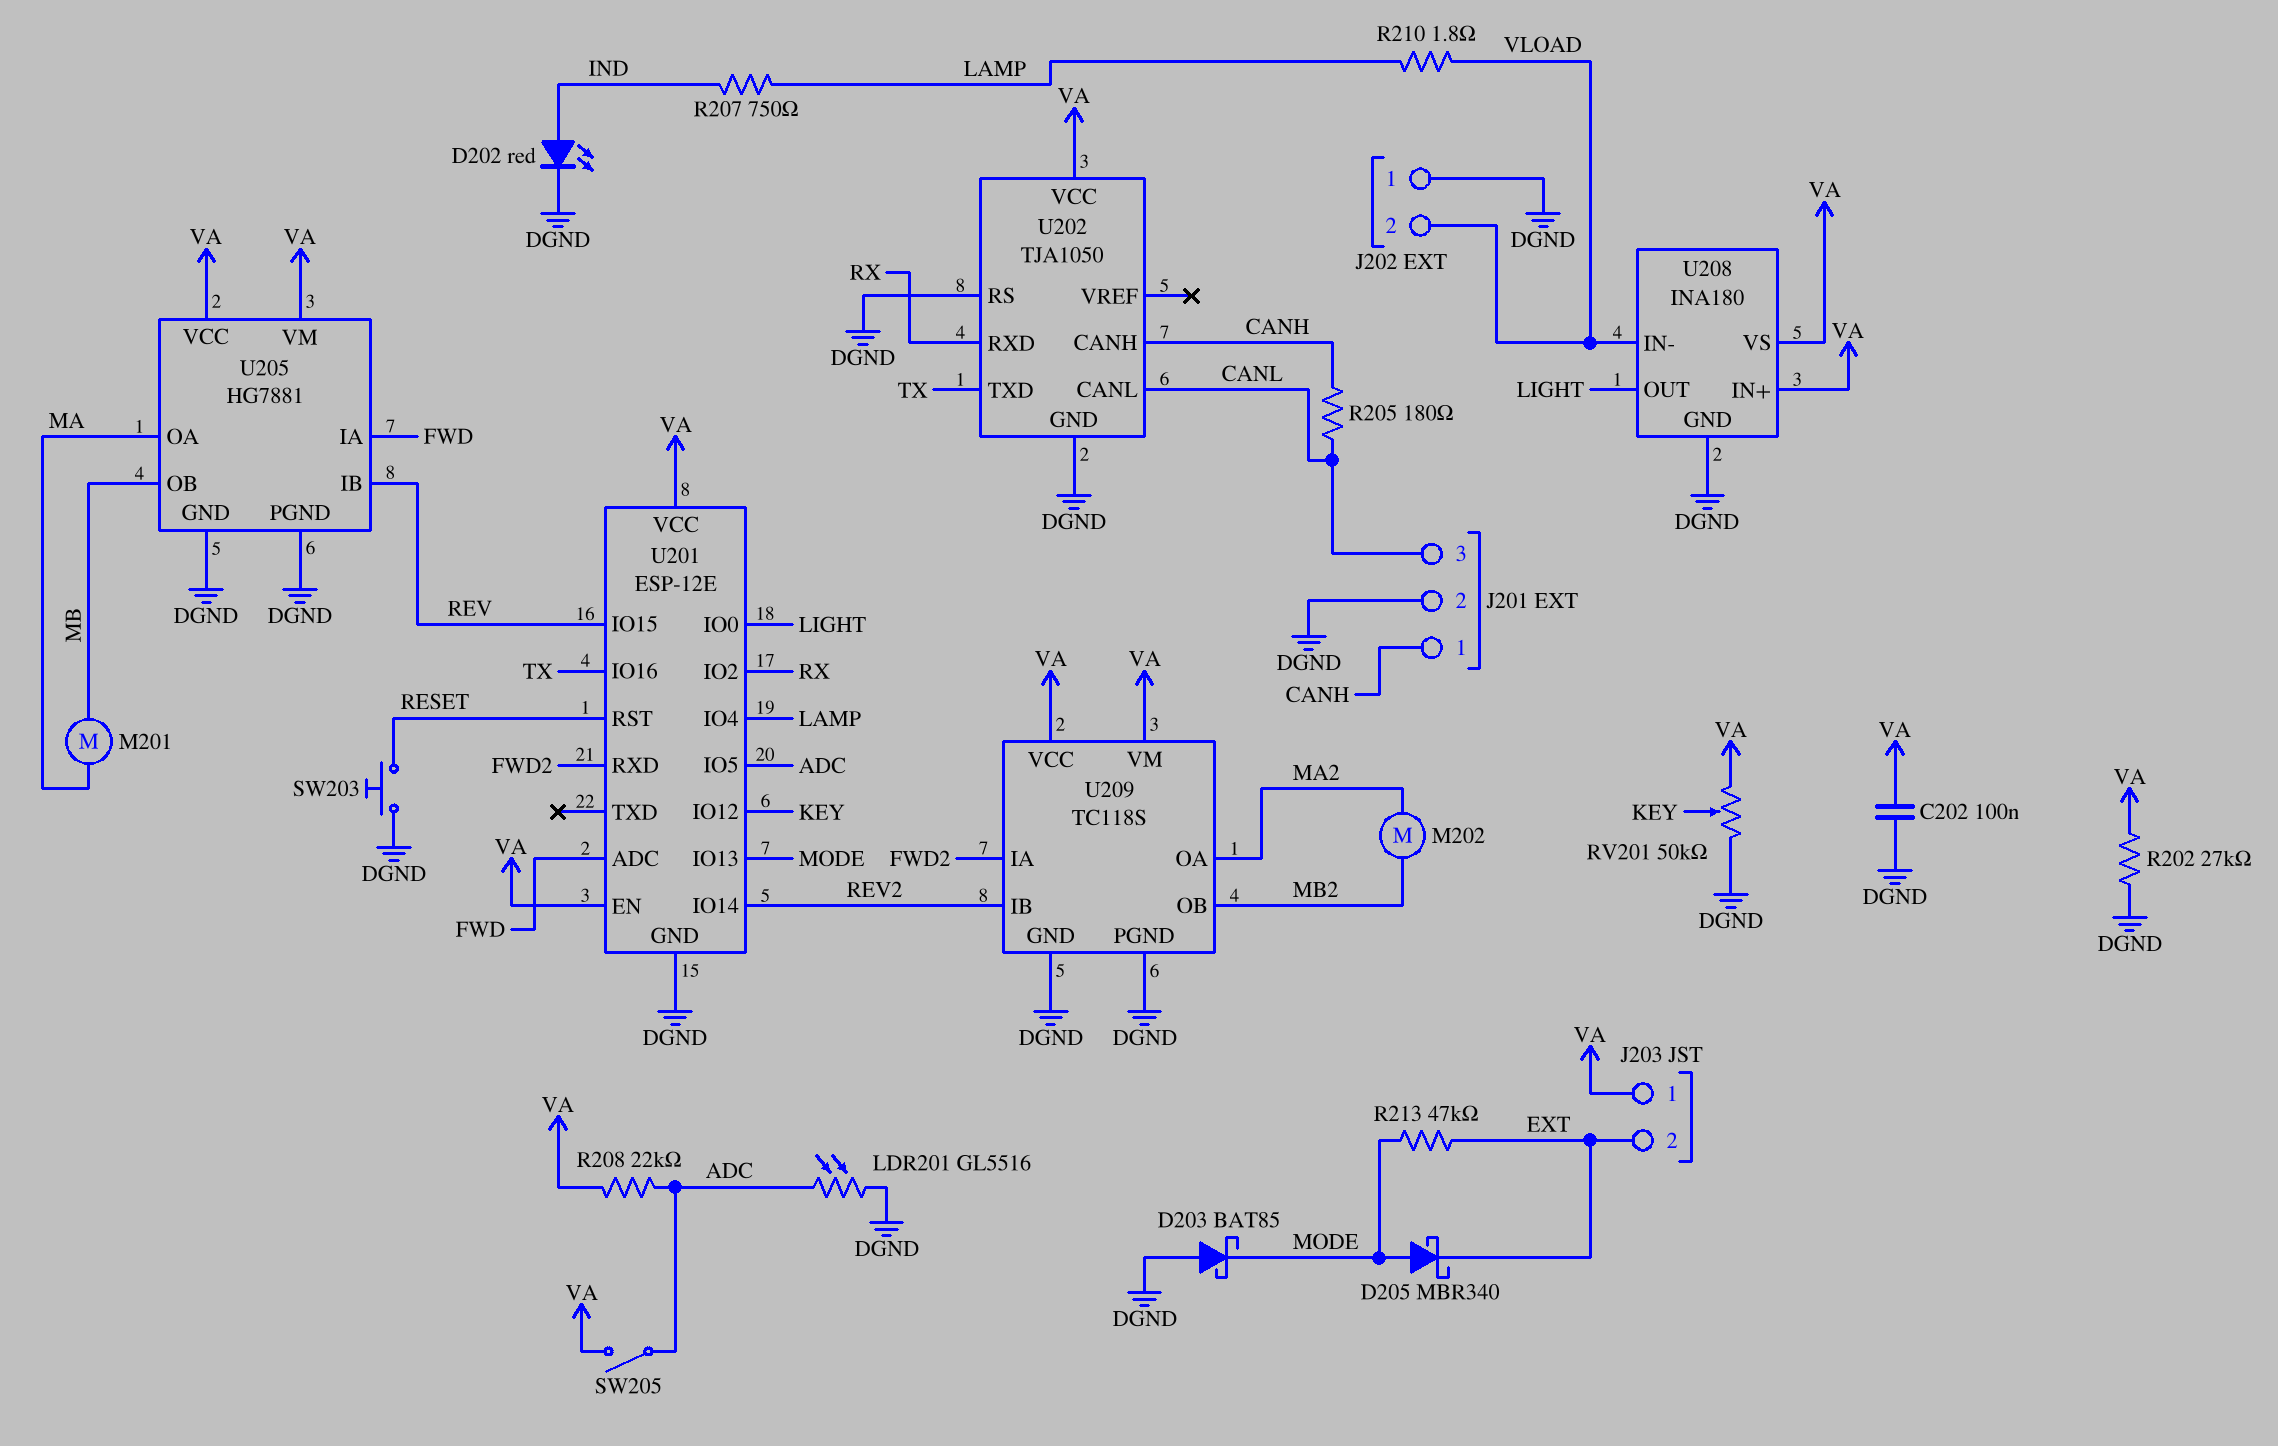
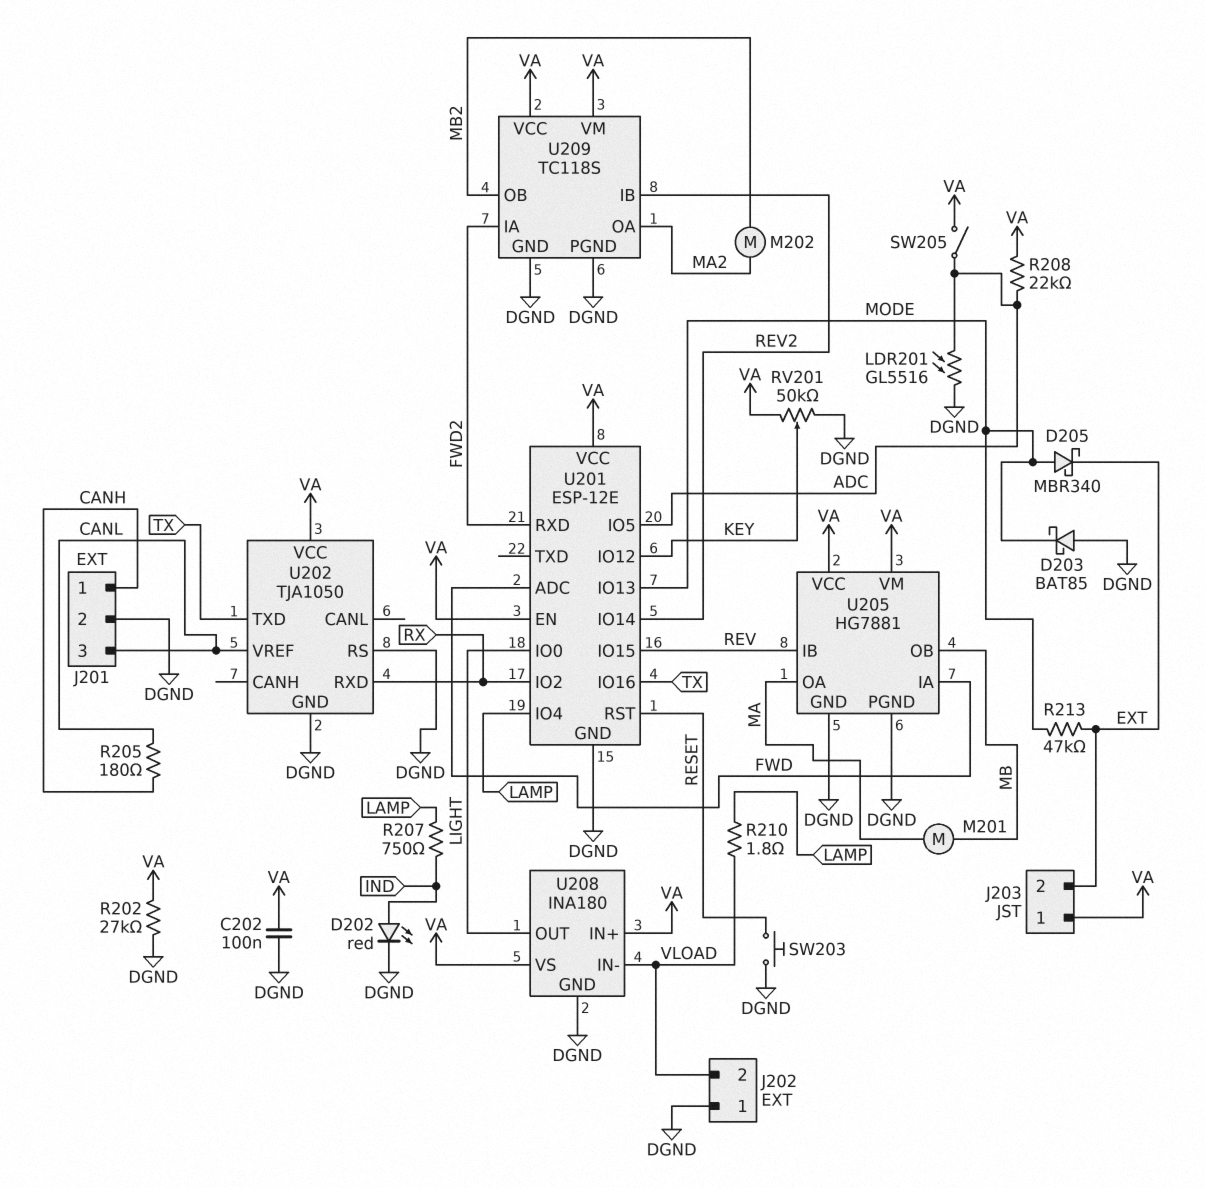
U202 pin CANH: CANH -> none
U202 pin CANL: CANL -> none
U202 pin VREF: none -> CANL

